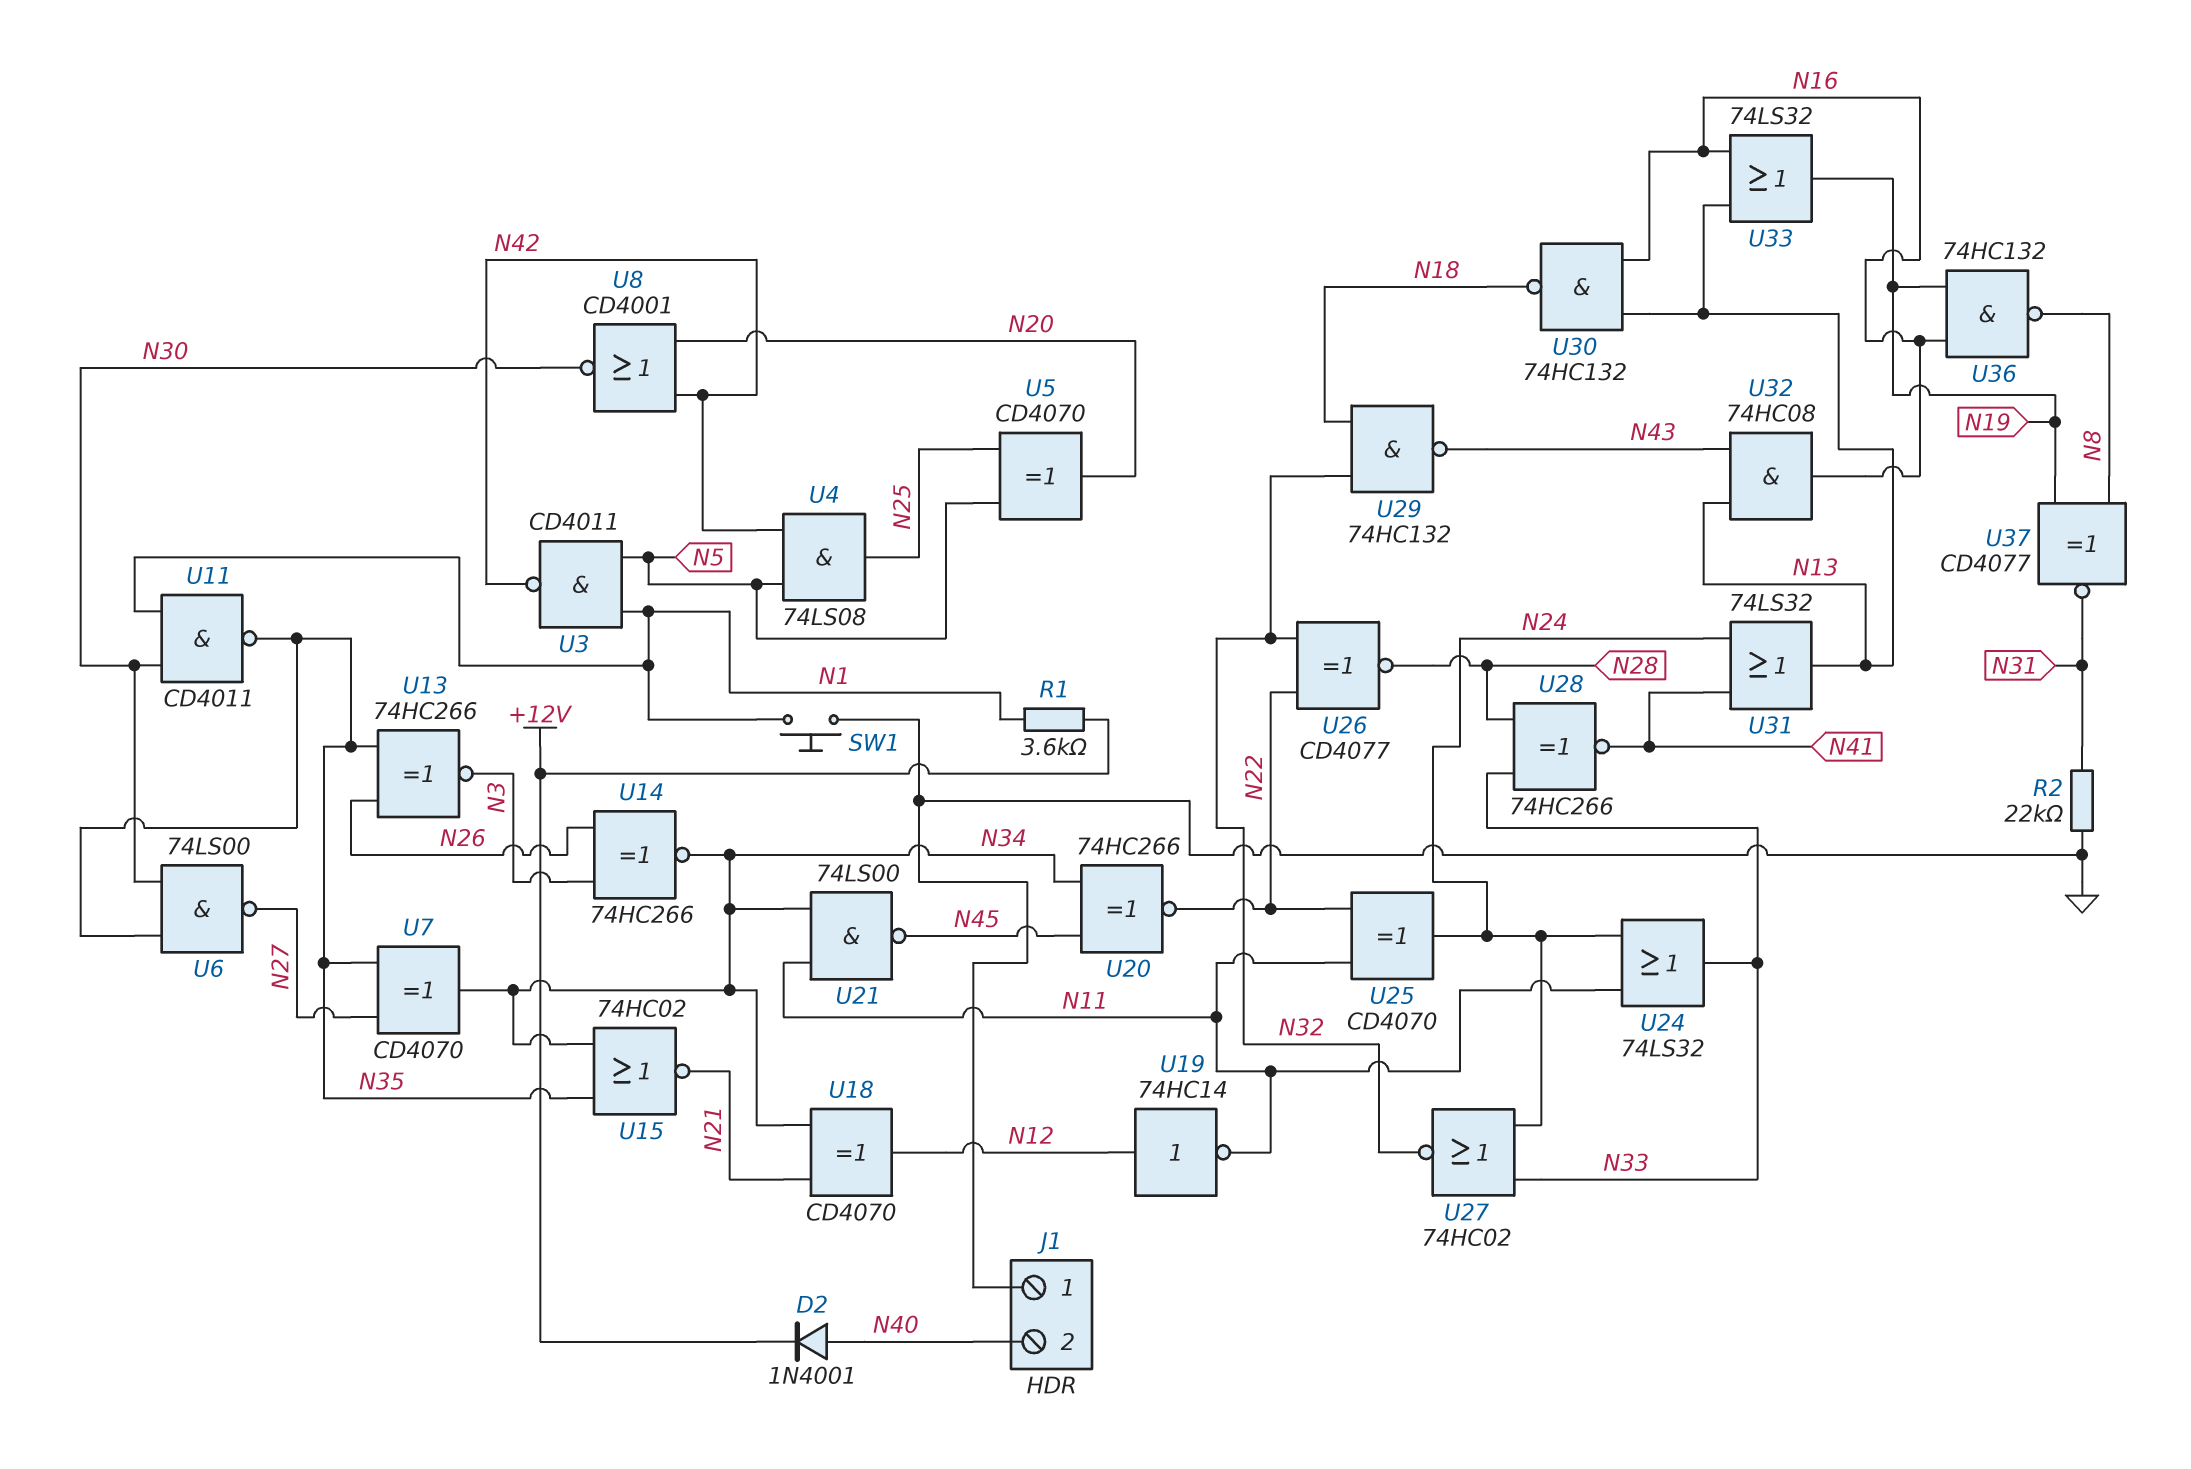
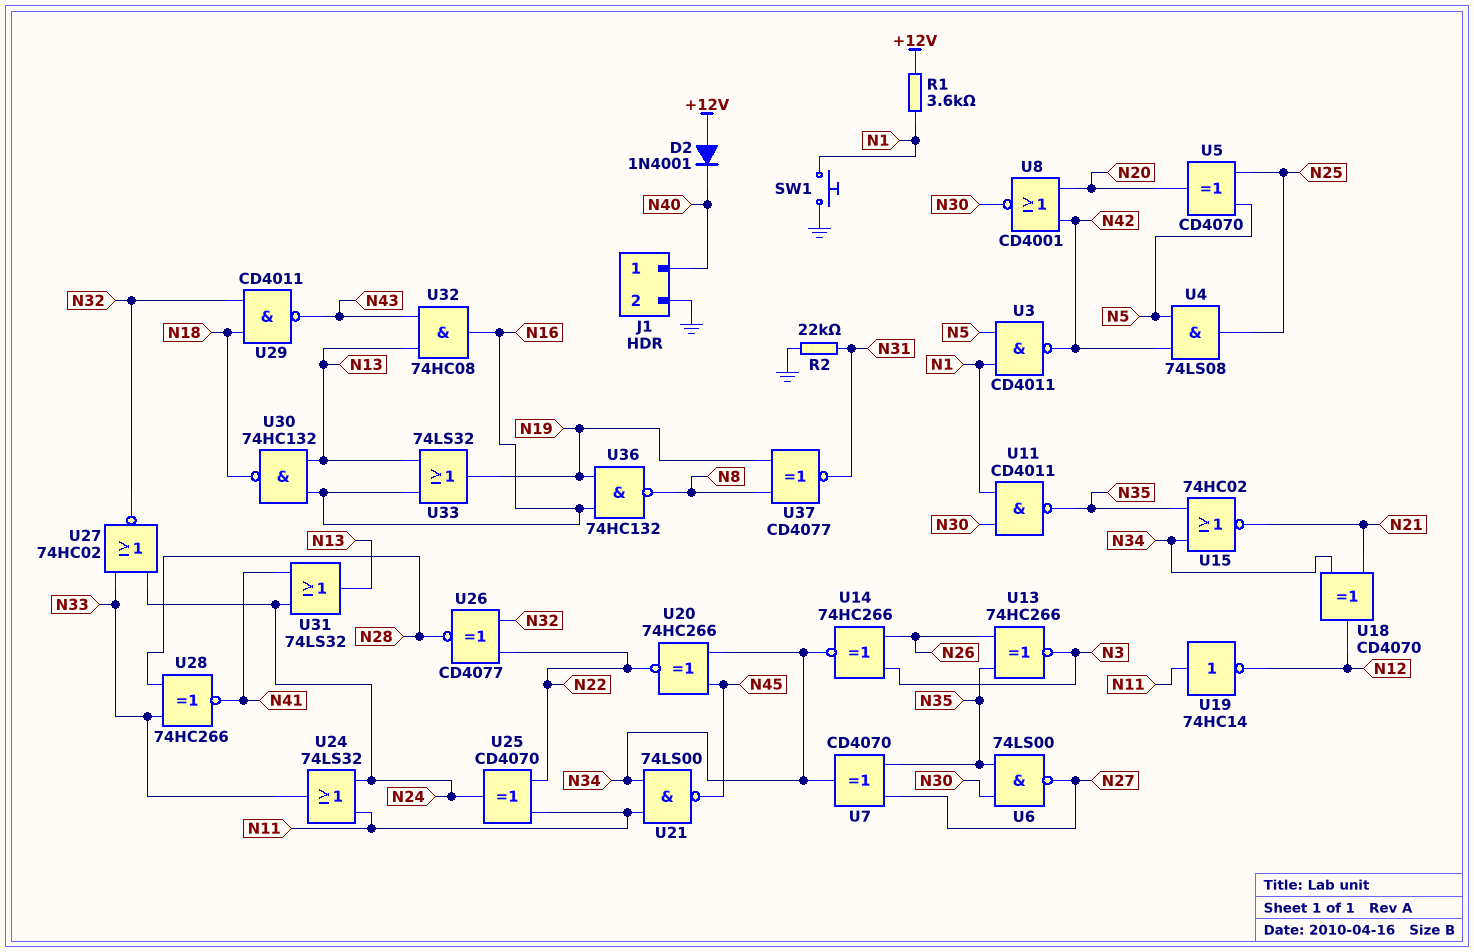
D2: diode 1N4001 (A N40, K +12V) -> diode 1N4001 (A +12V, K N40)
J1 pin 1: GND -> N40
J1 pin 2: N40 -> GND
U19: NOT 74HC14 (in N12, out N11) -> NOT 74HC14 (in N11, out N12)
U29: NAND 74HC132 (in N18, in N32, out N43) -> NAND CD4011 (in N18, in N32, out N43)

